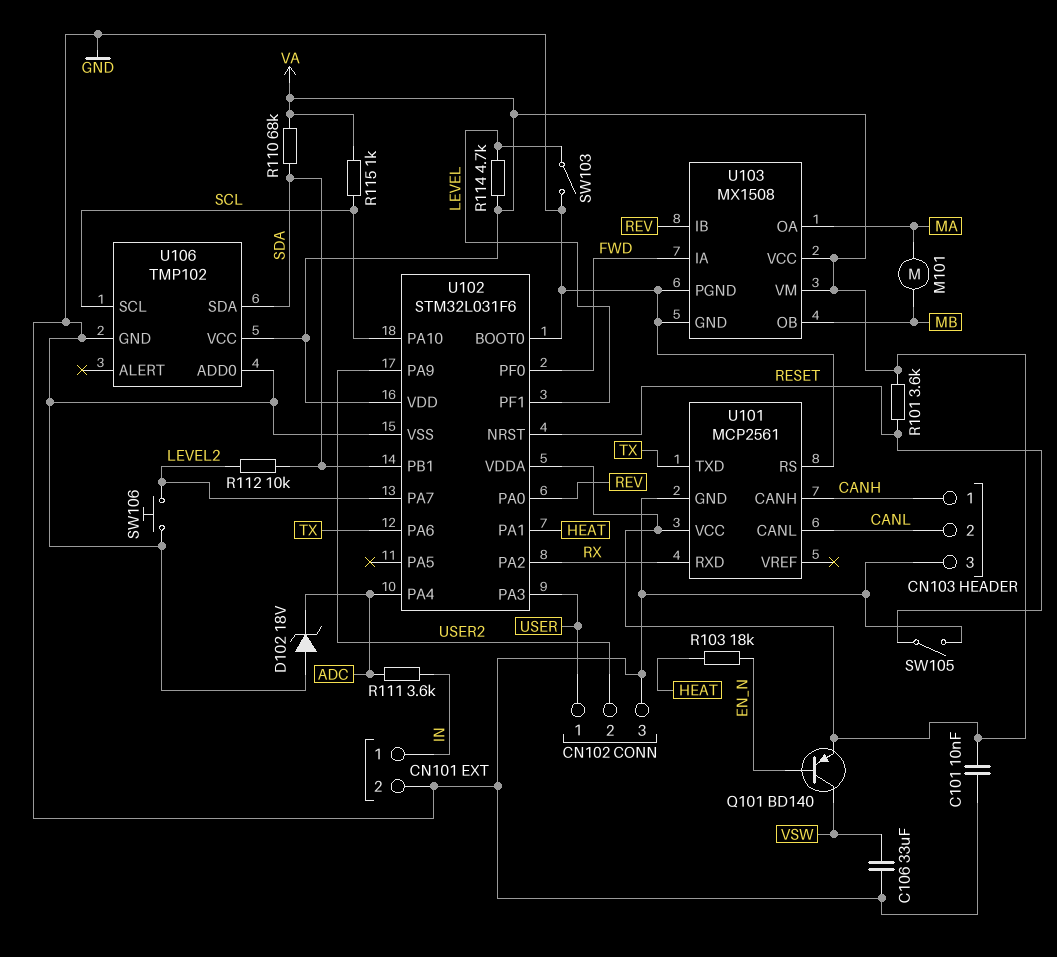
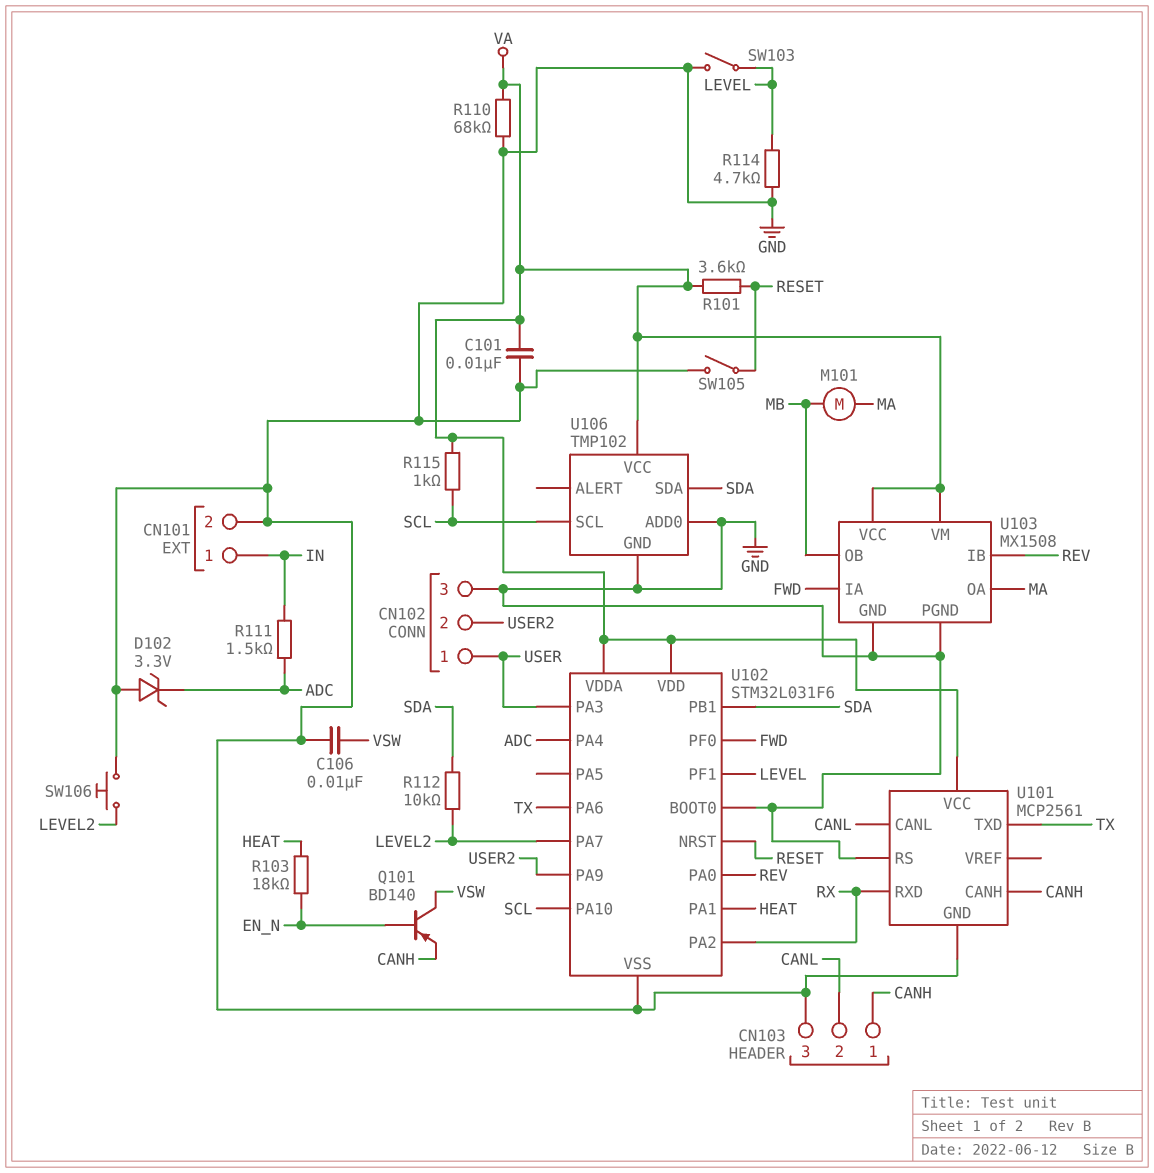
C106: 33uF (GND, VSW) -> 10nF (GND, VSW)
D102: zener 18V (A GND, K ADC) -> zener 3.3V (A GND, K ADC)
Q101: PNP BD140 (B EN_N, C VSW, E VA) -> PNP BD140 (B EN_N, C VSW, E CANH)
R110: 68k (SDA, VA) -> 68k (GND, VA)
R111: 3.6k (ADC, IN) -> 1.5k (ADC, IN)
R114: 4.7k (LEVEL, VA) -> 4.7k (GND, LEVEL)

